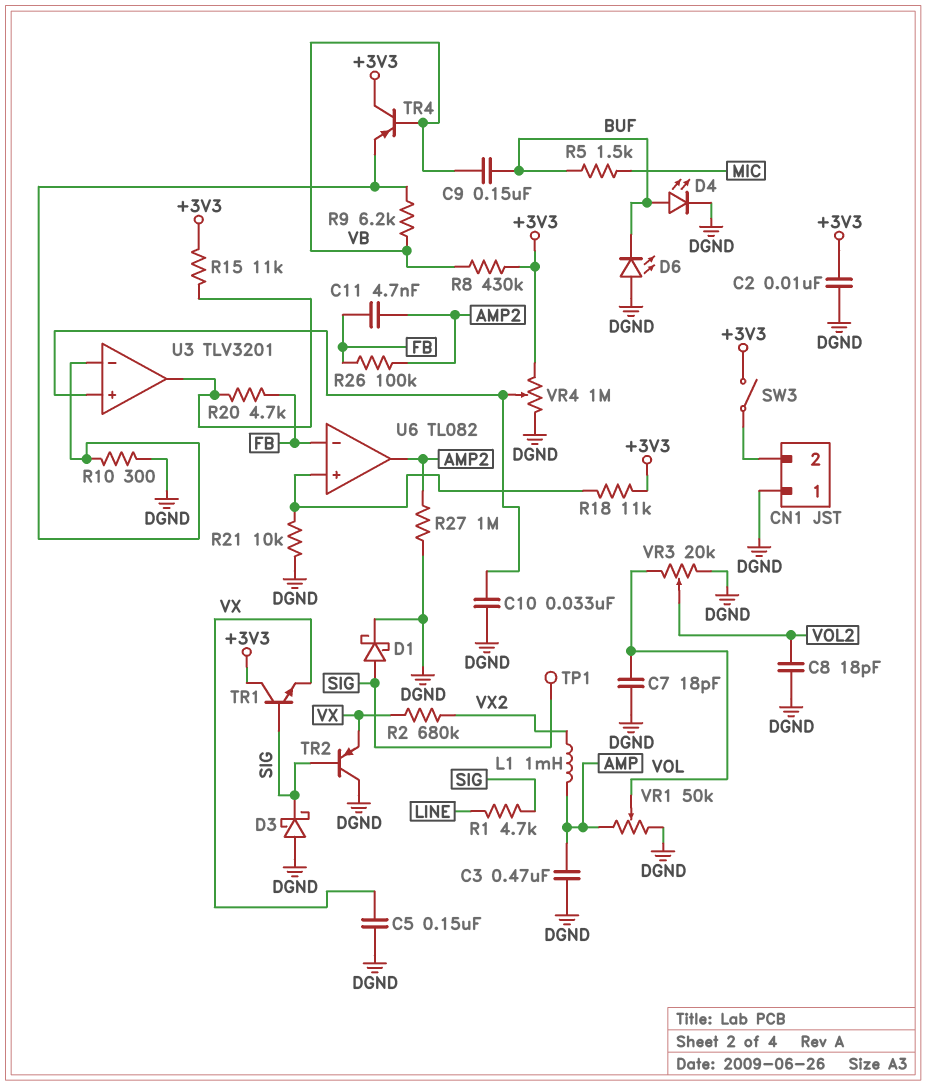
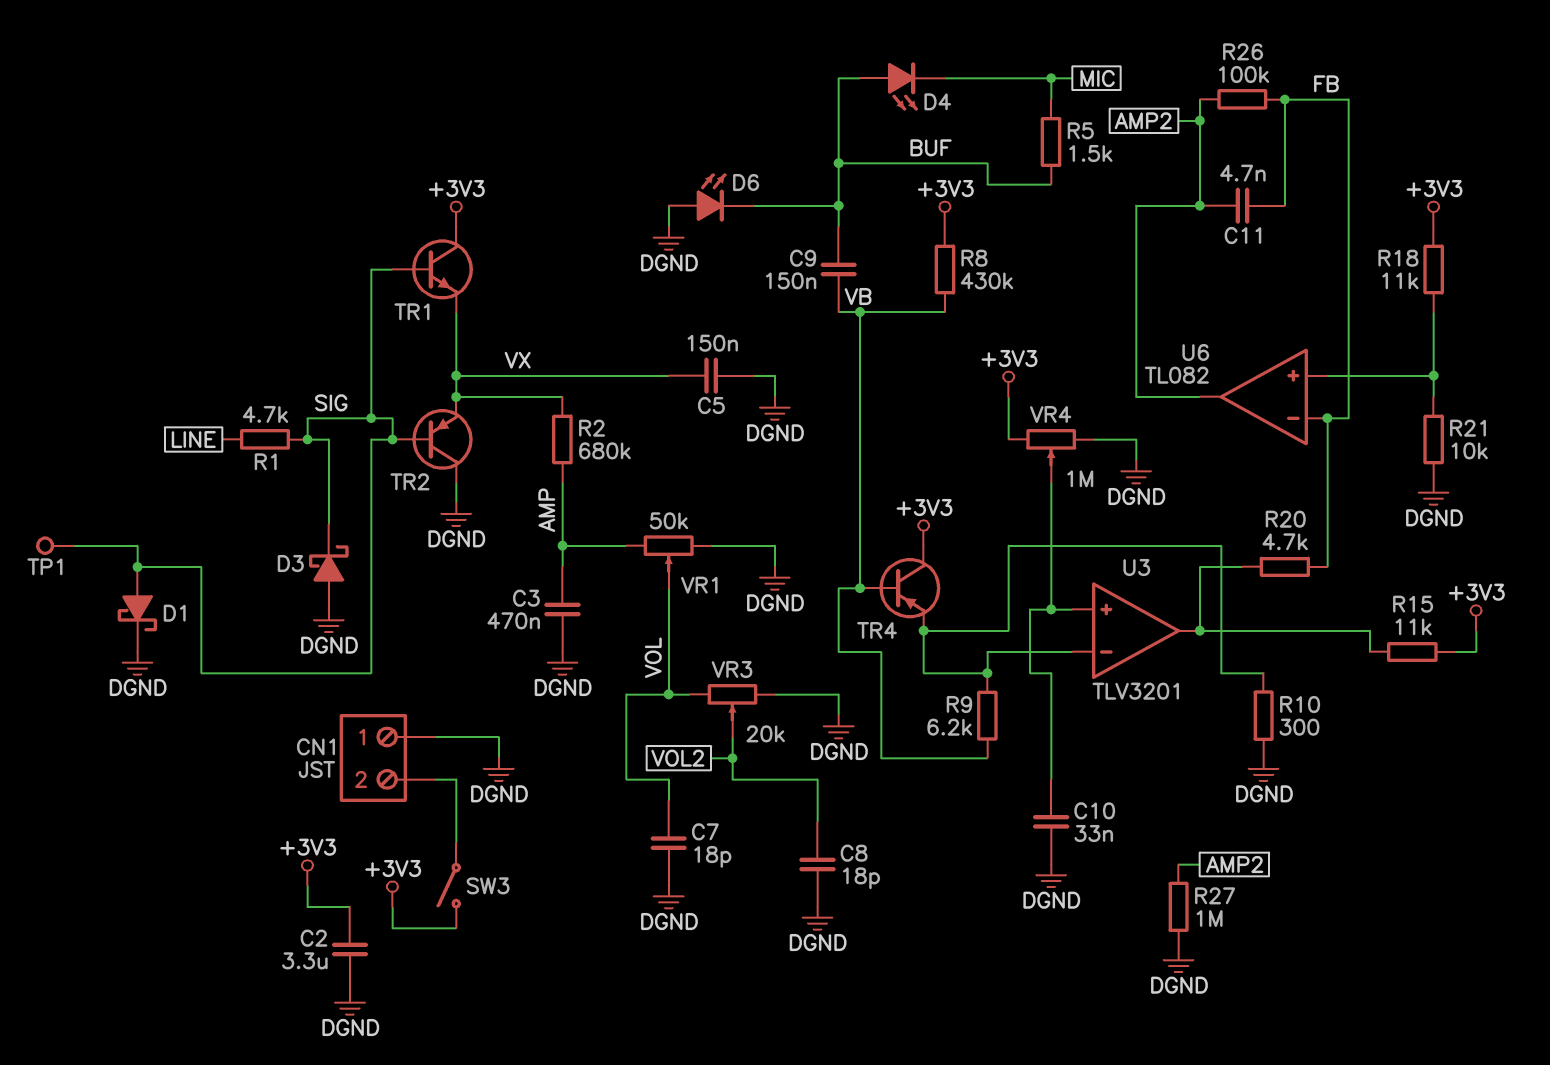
C2: 10nF (+3V3, DGND) -> 3.3uF (+3V3, DGND)
D4: LED (A BUF, K DGND) -> LED (A BUF, K MIC)
L1: 1mH (AMP, VX2) -> none
R2: 680k (VX, VX2) -> 680k (AMP, VX)

